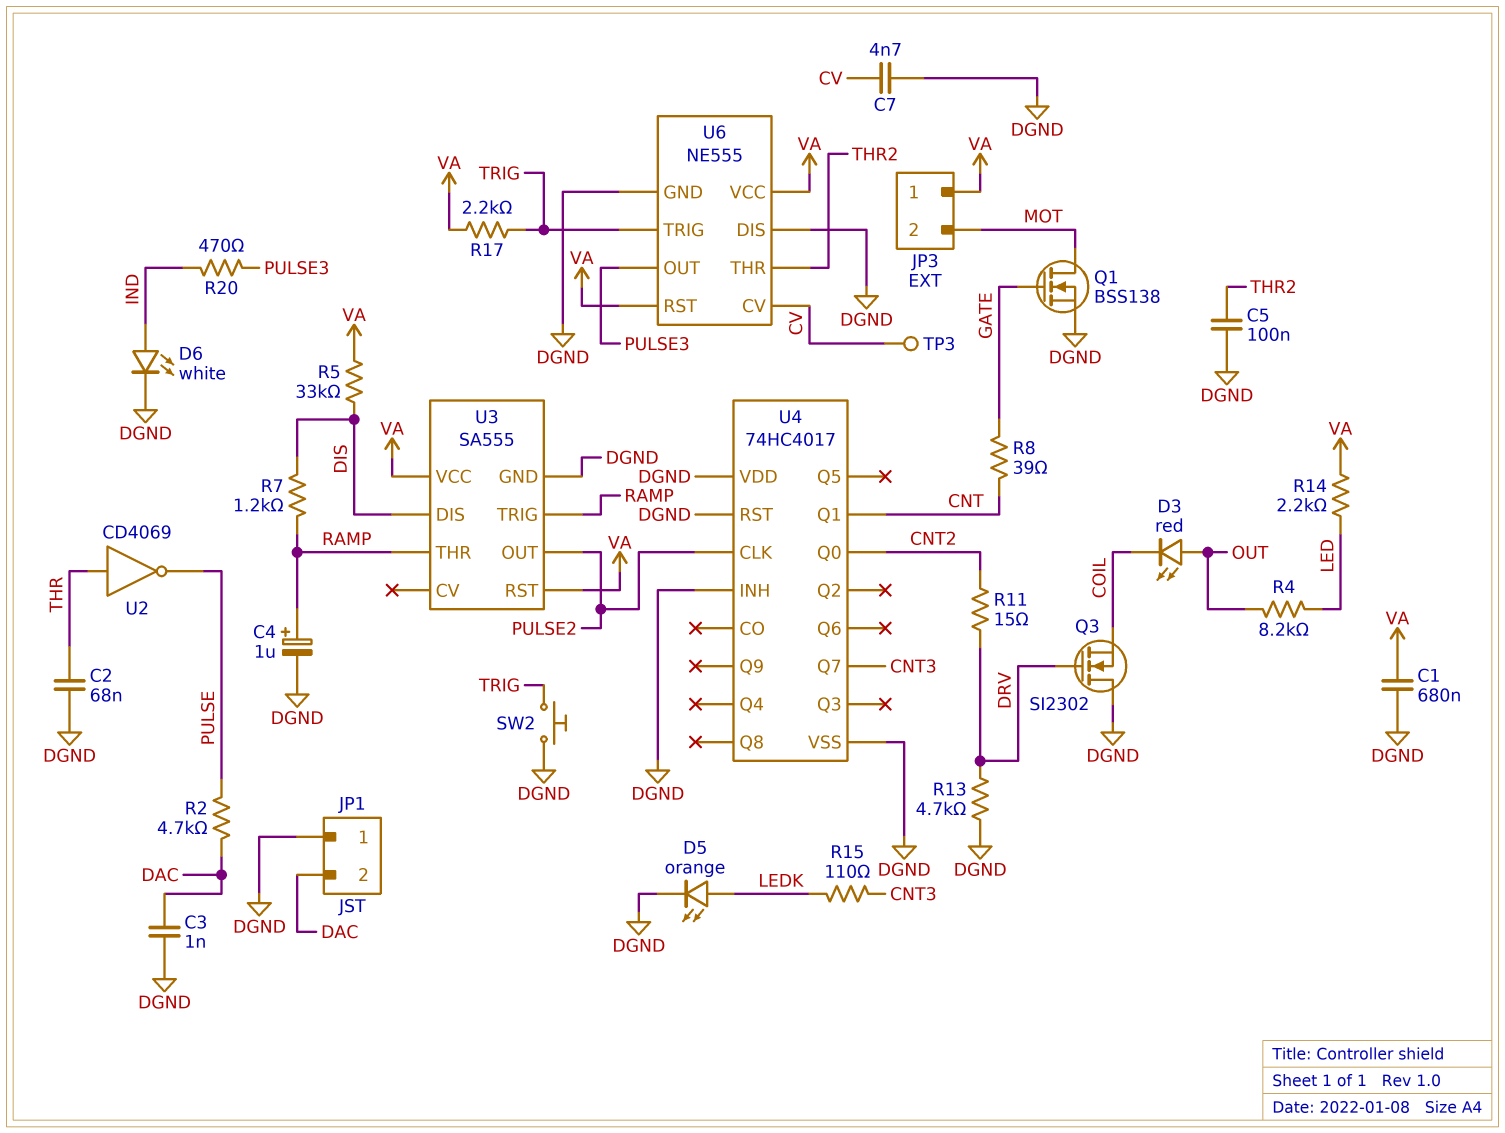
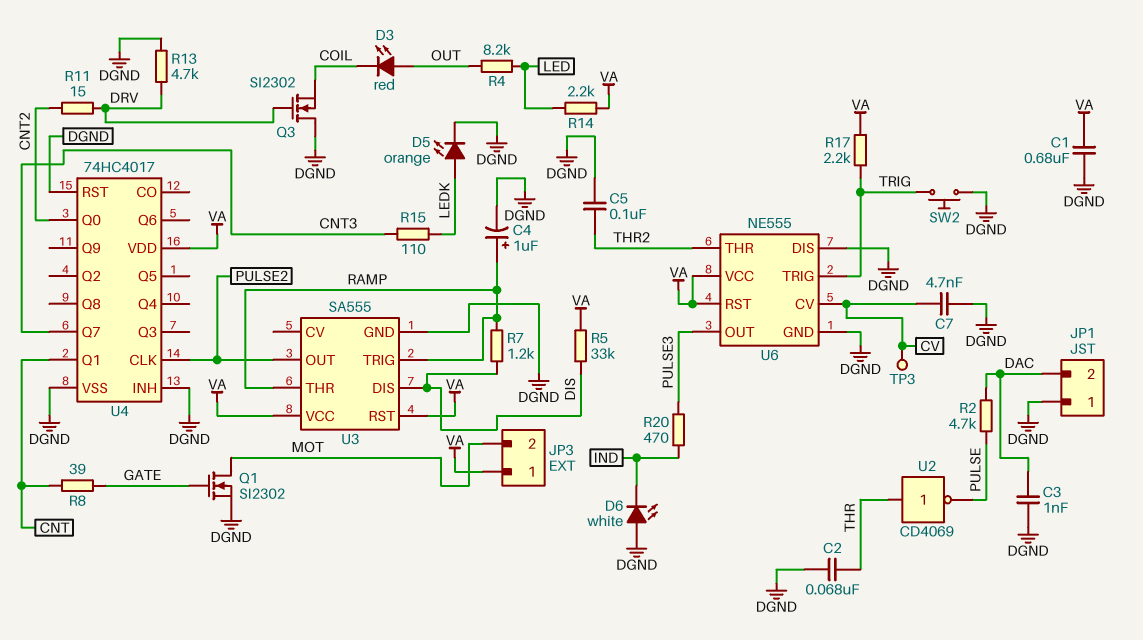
D6: LED white (A IND, K DGND) -> LED white (A DGND, K IND)
Q1: NMOS BSS138 (G GATE, D MOT, S DGND) -> NMOS SI2302 (G GATE, D MOT, S DGND)
U4 pin VDD: DGND -> VA

